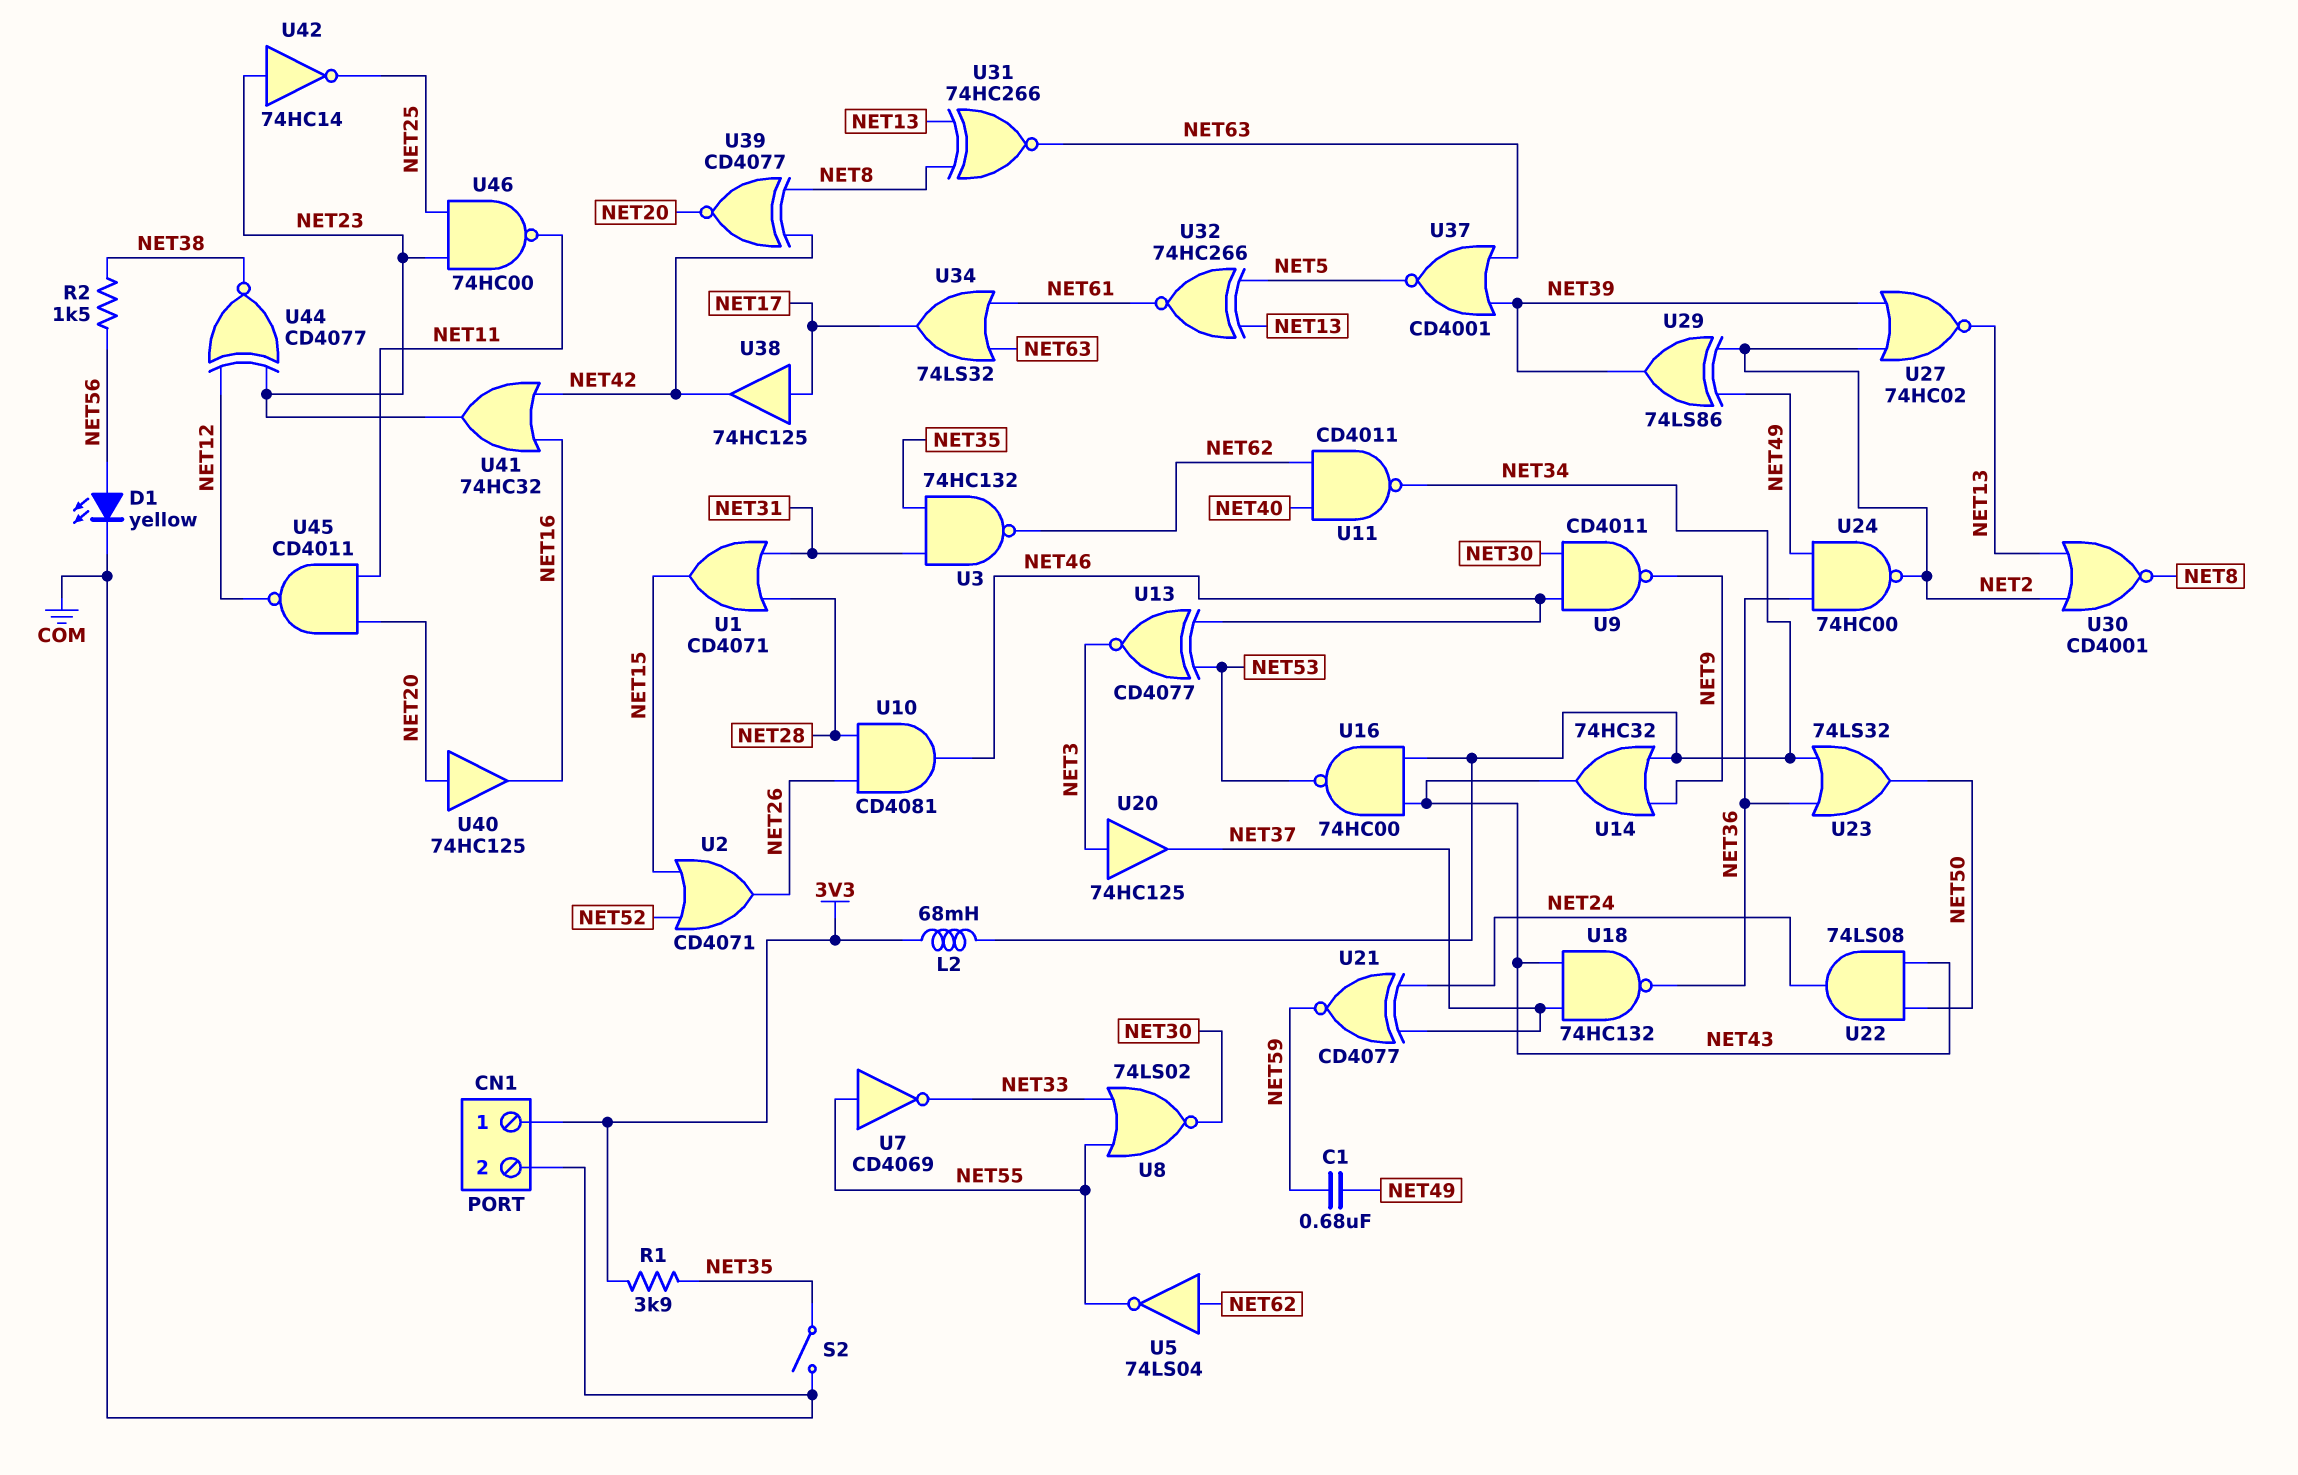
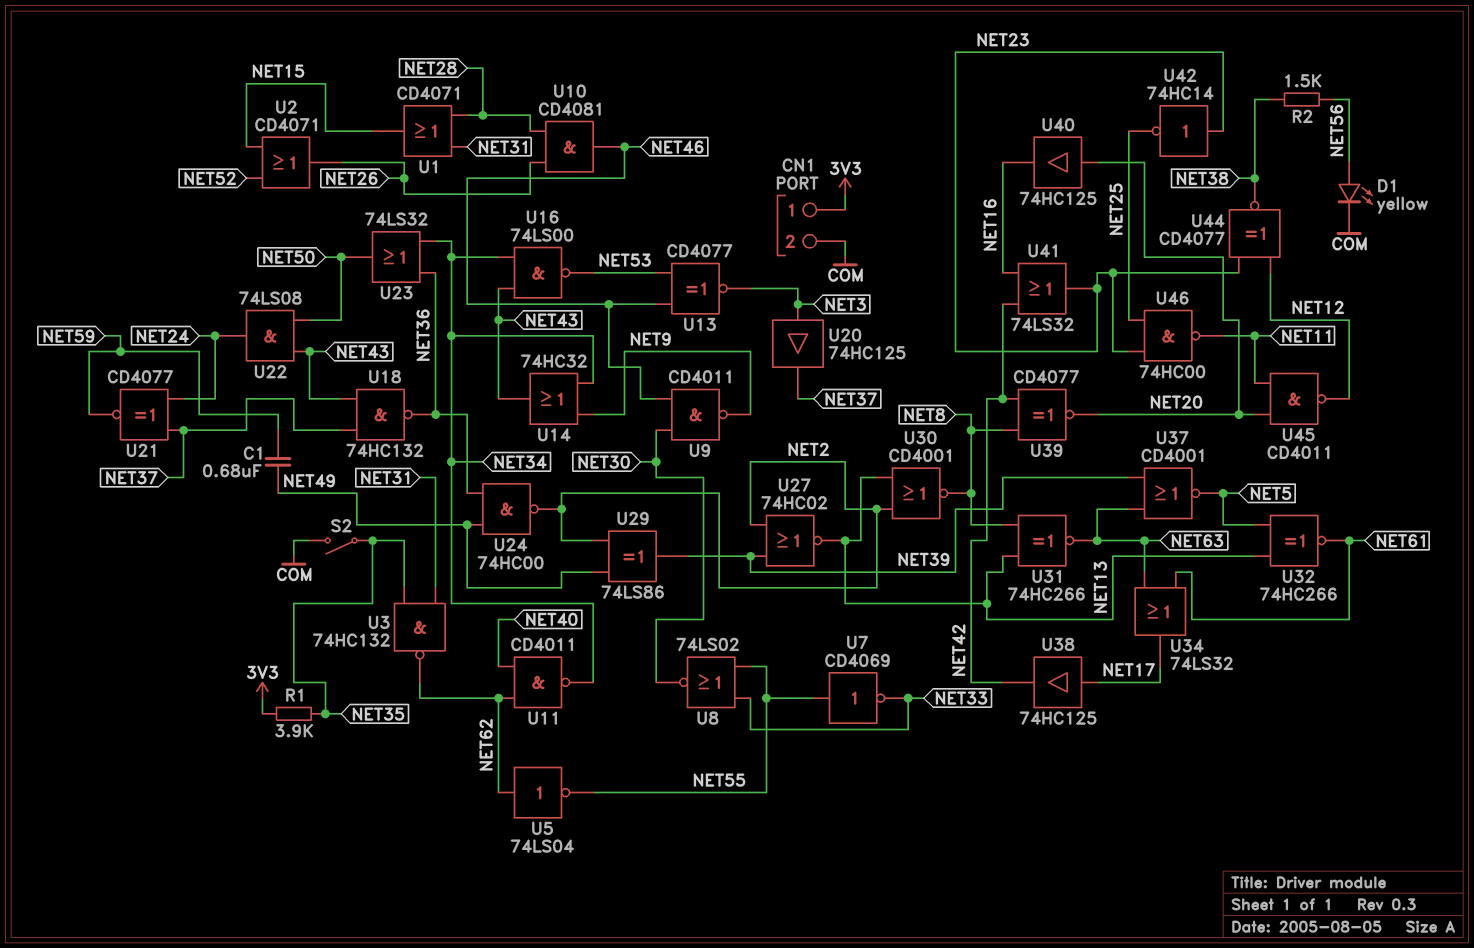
L2: 68mH (3V3, NET34) -> none
U16: NAND 74HC00 (in NET34, in NET43, out NET53) -> NAND 74LS00 (in NET34, in NET43, out NET53)
U41: OR 74HC32 (in NET16, in NET42, out NET23) -> OR 74LS32 (in NET16, in NET42, out NET23)

